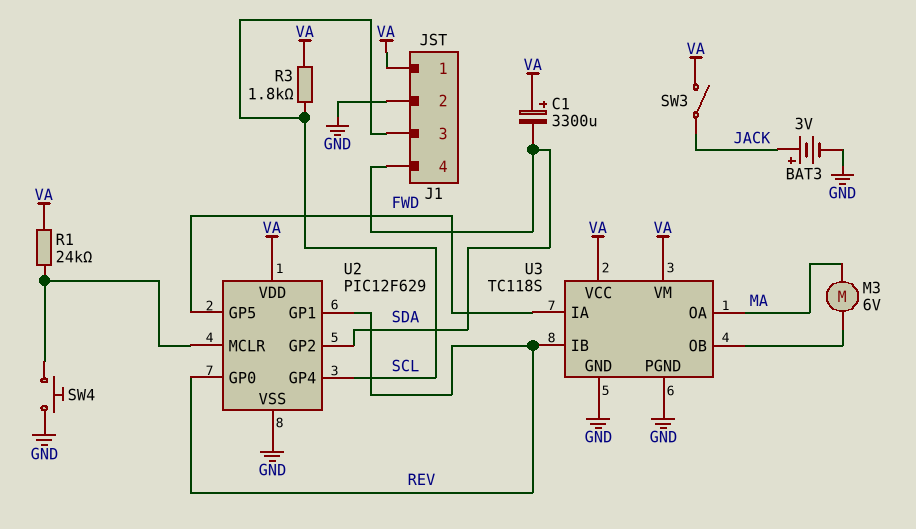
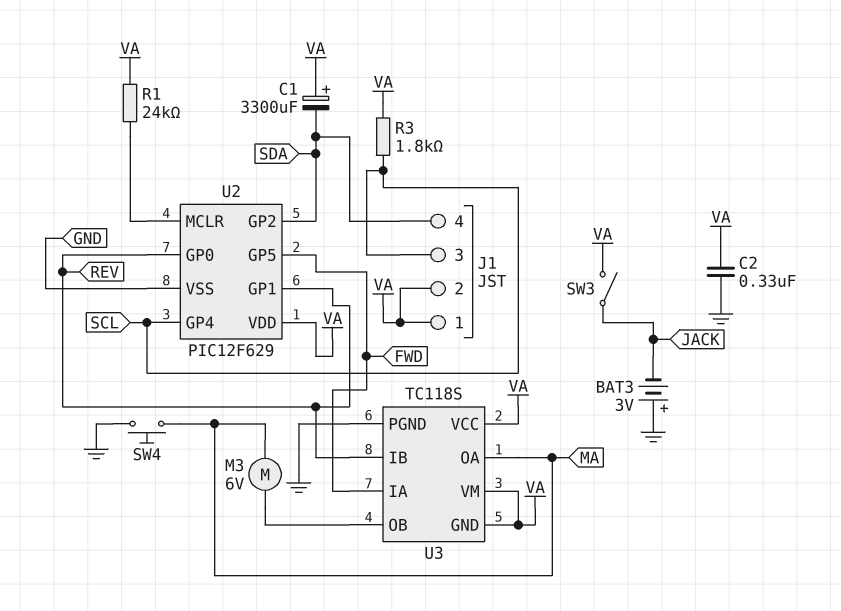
BAT3: 3V (plus JACK, minus GND) -> 3V (plus GND, minus JACK)
C2: none -> 330nF (GND, VA)
J1 pin 2: GND -> VA
SW4: button (GND, U2/MCLR) -> button (GND, MA)
U3 pin GND: GND -> VA

